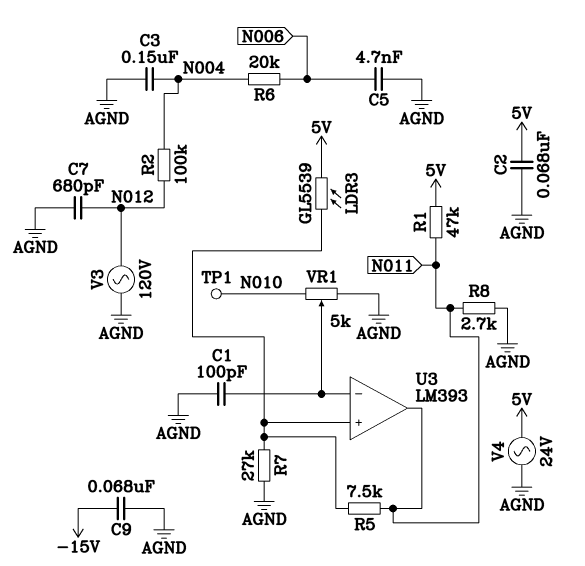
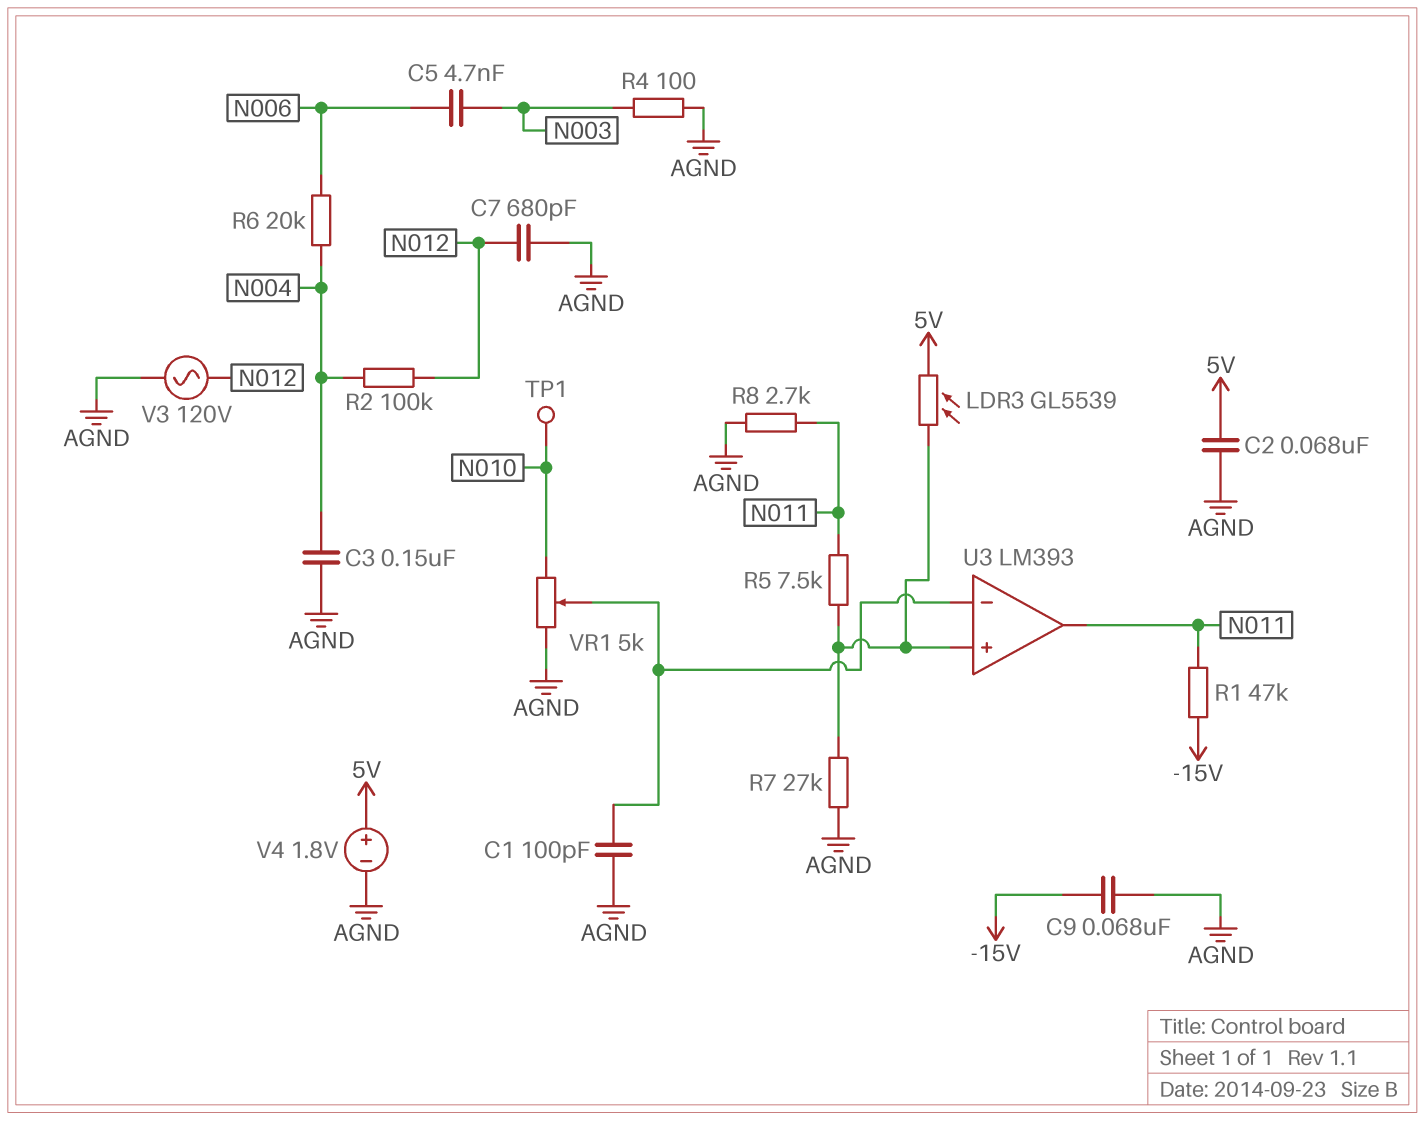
C5: 4.7nF (AGND, N006) -> 4.7nF (N003, N006)
R1: 47k (5V, N011) -> 47k (-15V, N011)
R4: none -> 100 (AGND, N003)
V4: AC 24V (5V, AGND) -> 1.8V (plus 5V, minus AGND)

